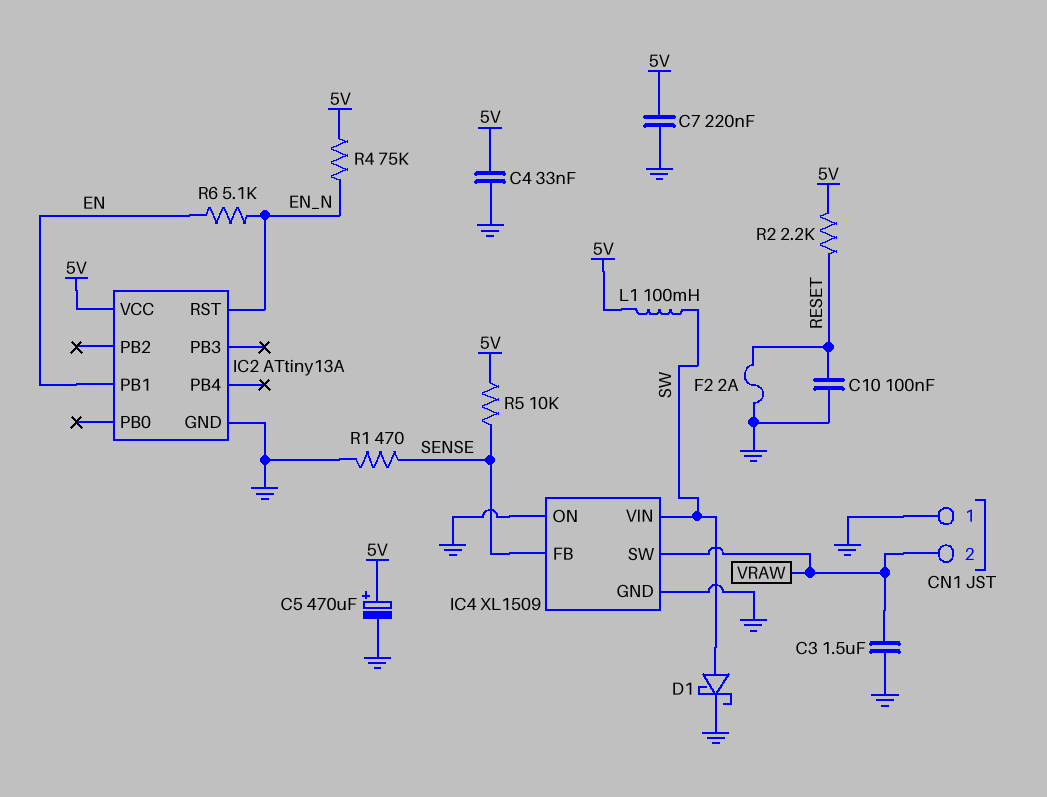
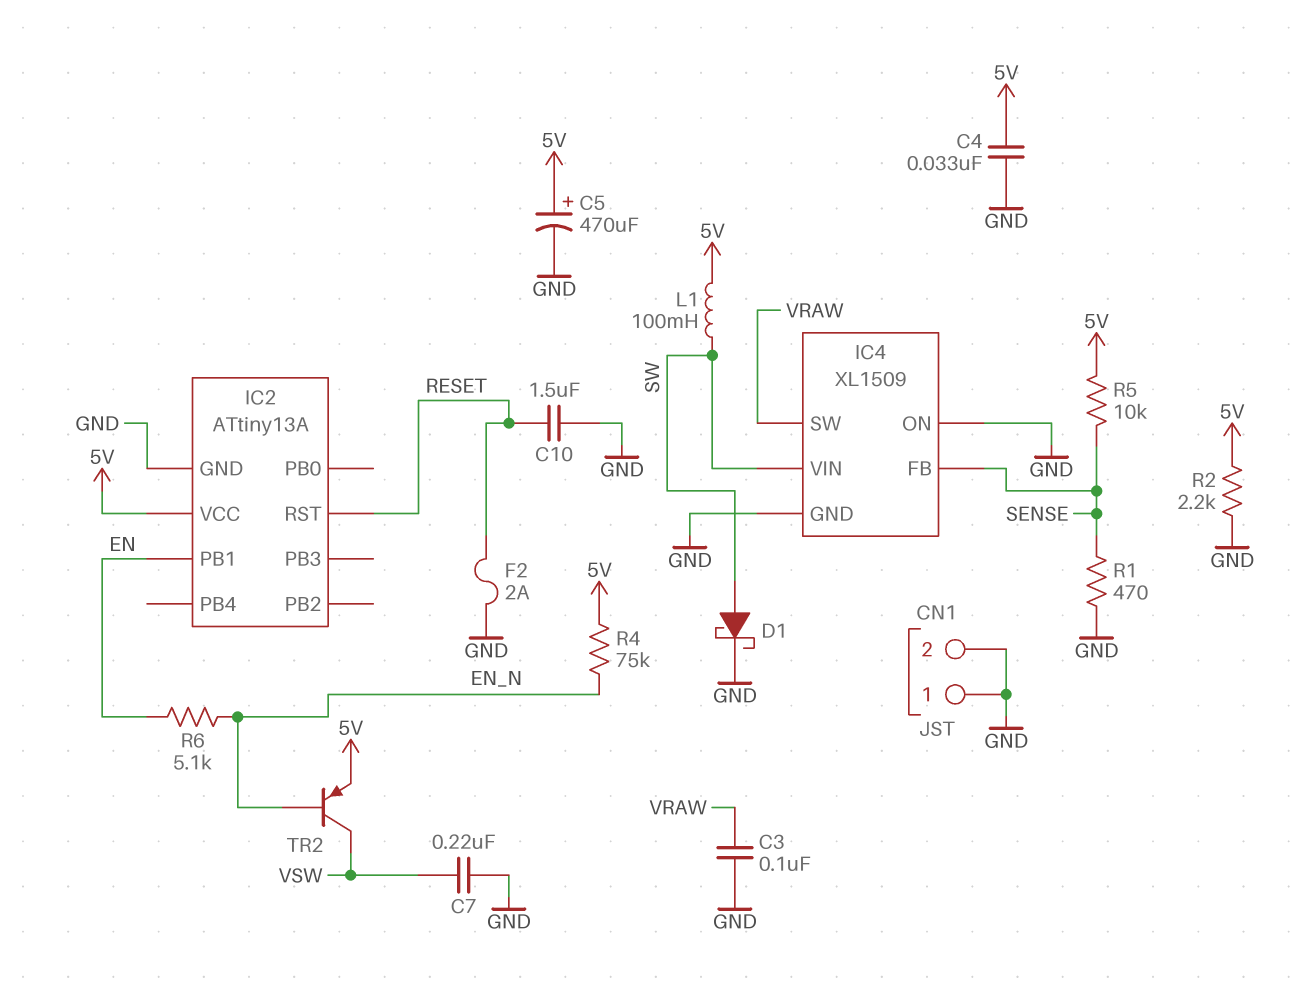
C3: 1.5uF (GND, VRAW) -> 100nF (GND, VRAW)
C7: 220nF (5V, GND) -> 220nF (GND, VSW)
C10: 100nF (GND, RESET) -> 1.5uF (GND, RESET)
CN1 pin 2: VRAW -> GND
IC2 pin RST: EN_N -> RESET
R2: 2.2k (5V, RESET) -> 2.2k (5V, GND)
TR2: none -> PNP (B EN_N, C VSW, E 5V)

